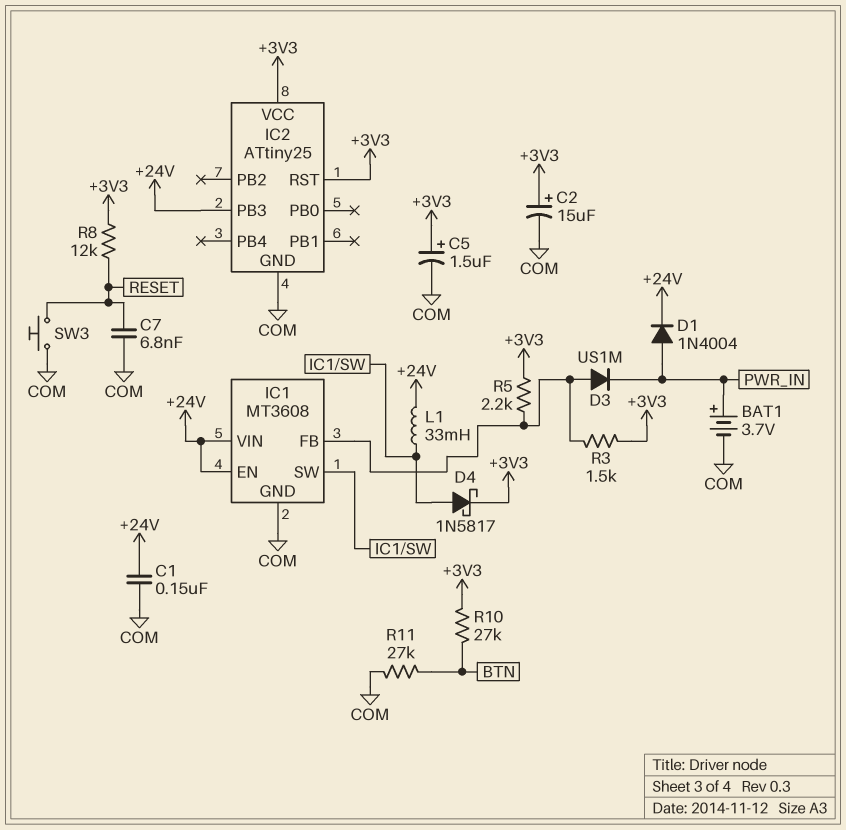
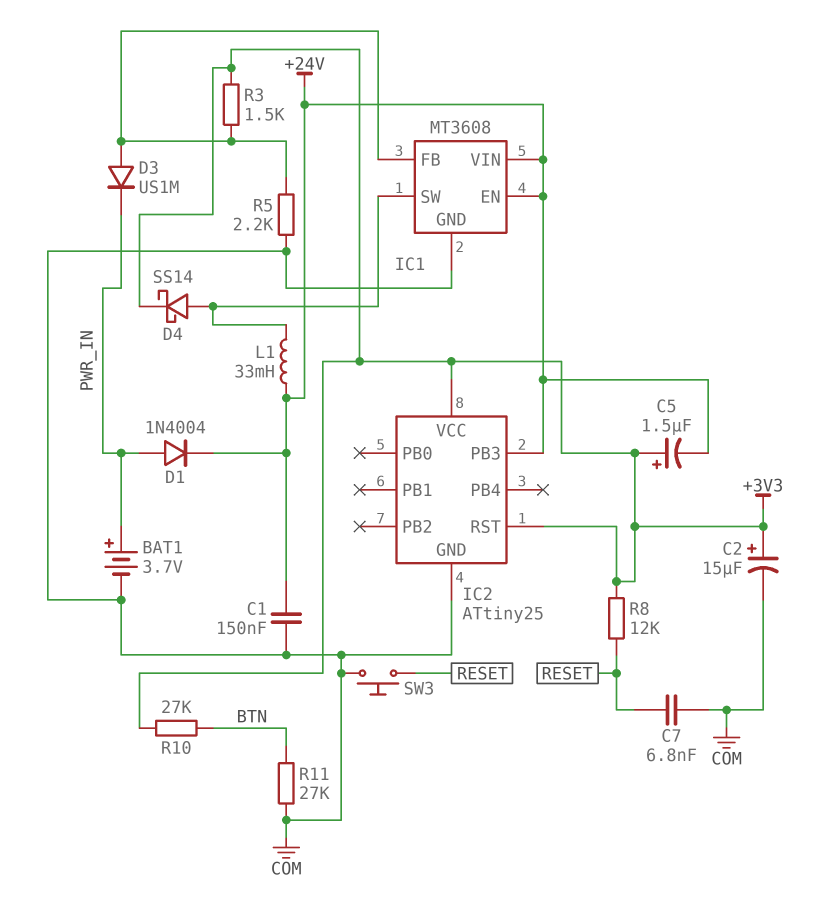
C5: 1.5uF (plus +3V3, minus COM) -> 1.5uF (plus +3V3, minus +24V)
D4: schottky 1N5817 (A IC1/SW, K +3V3) -> schottky SS14 (A IC1/SW, K +3V3)
R5: 2.2k (+3V3, IC1/FB) -> 2.2k (COM, IC1/FB)

